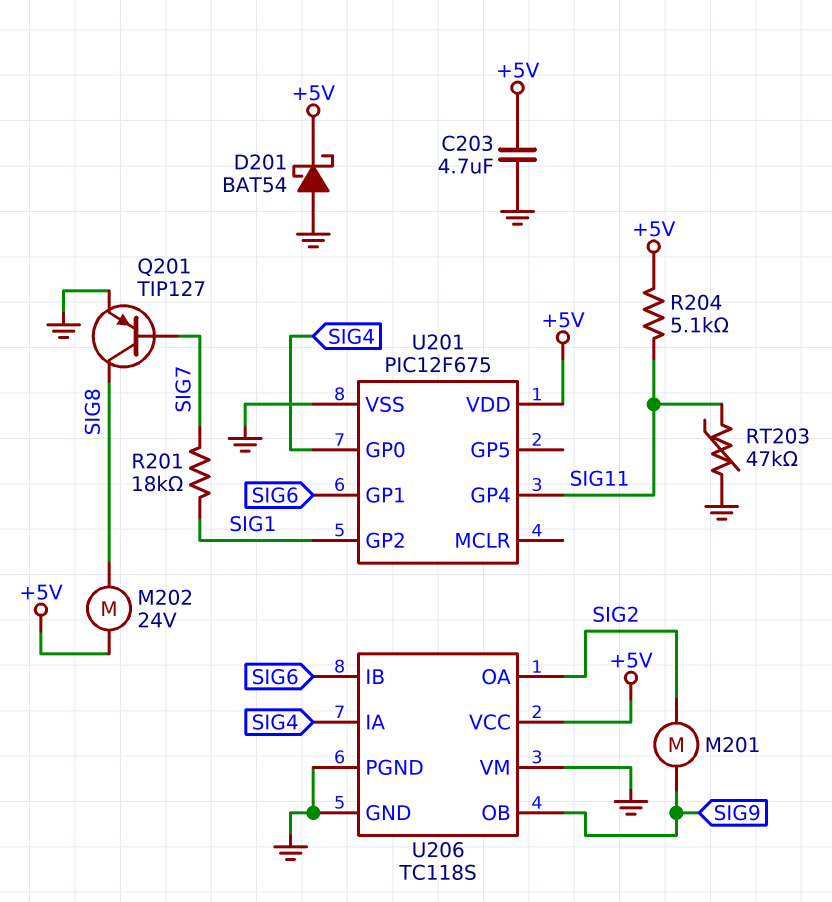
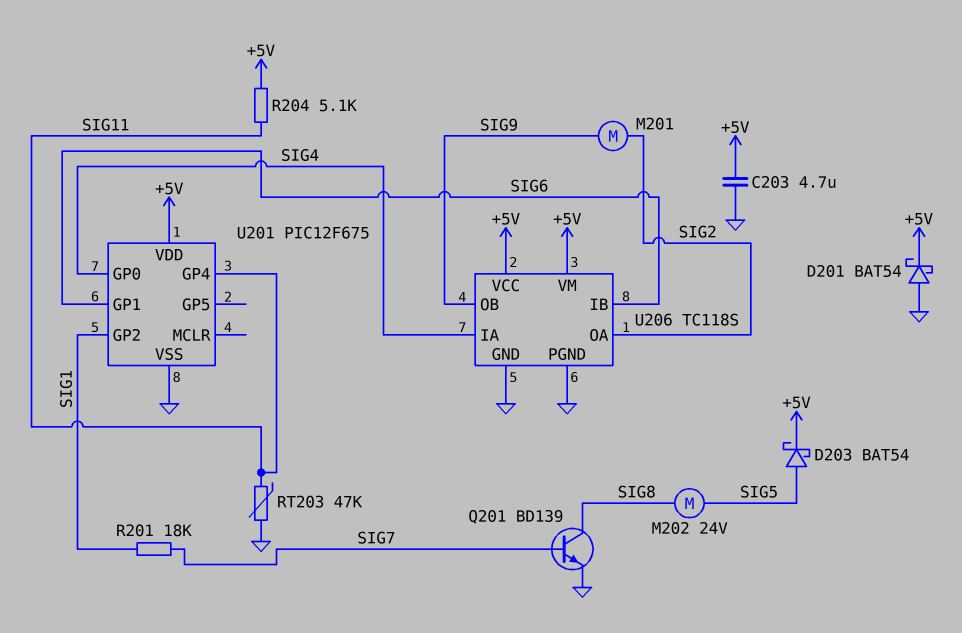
D203: none -> schottky BAT54 (A SIG5, K +5V)
M202: motor 24V (+5V, SIG8) -> motor 24V (SIG5, SIG8)
Q201: PNP TIP127 (B SIG7, C SIG8, E GND) -> NPN BD139 (B SIG7, C SIG8, E GND)
U206 pin VM: GND -> +5V

